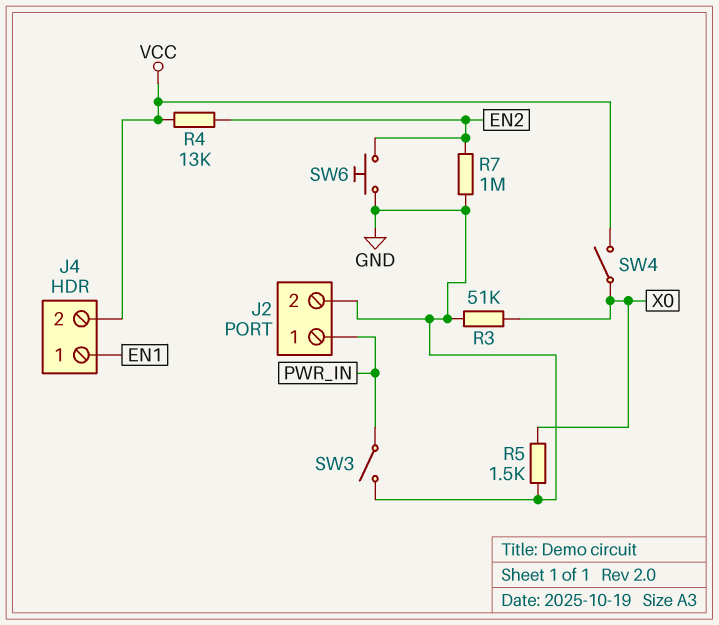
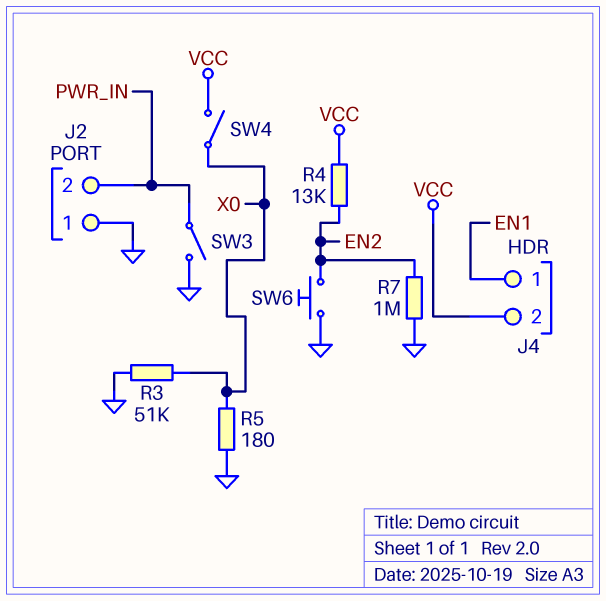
J2 pin 1: PWR_IN -> GND
J2 pin 2: GND -> PWR_IN
R5: 1.5k (GND, X0) -> 180 (GND, X0)

